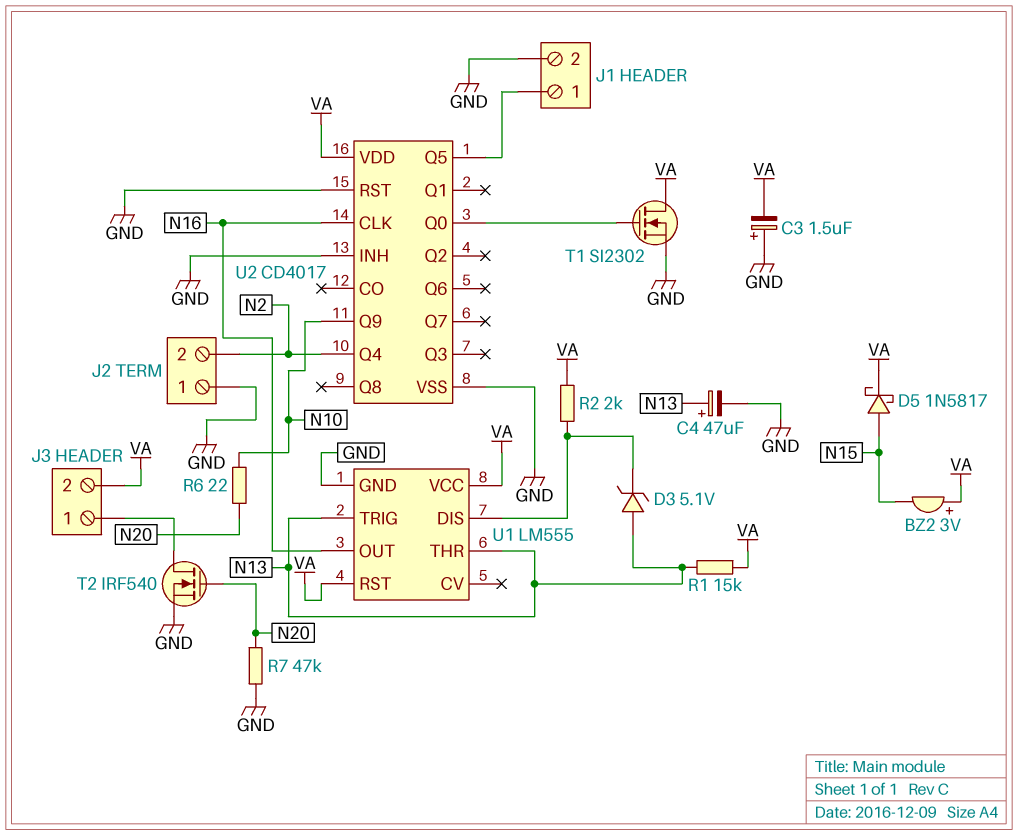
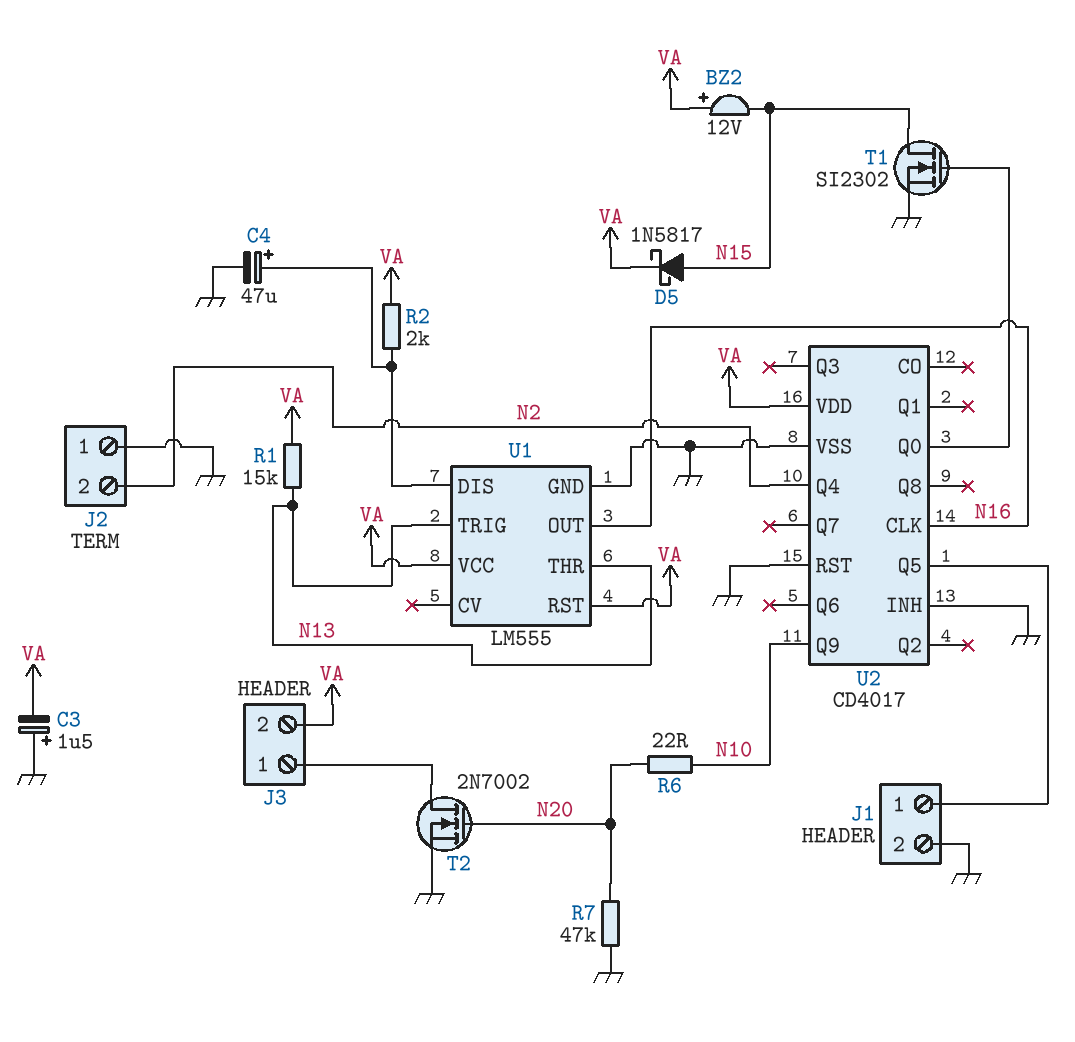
BZ2: buzzer 3V (plus VA, minus N15) -> buzzer 12V (plus VA, minus N15)
C4: 47uF (plus N13, minus GND) -> 47uF (plus U1/DIS, minus GND)
D3: zener 5.1V (A N13, K U1/DIS) -> none
T1: NMOS SI2302 (G U2/Q0, D VA, S GND) -> NMOS SI2302 (G U2/Q0, D N15, S GND)
T2: NMOS IRF540 (G N20, D J3/1, S GND) -> NMOS 2N7002 (G N20, D J3/1, S GND)

